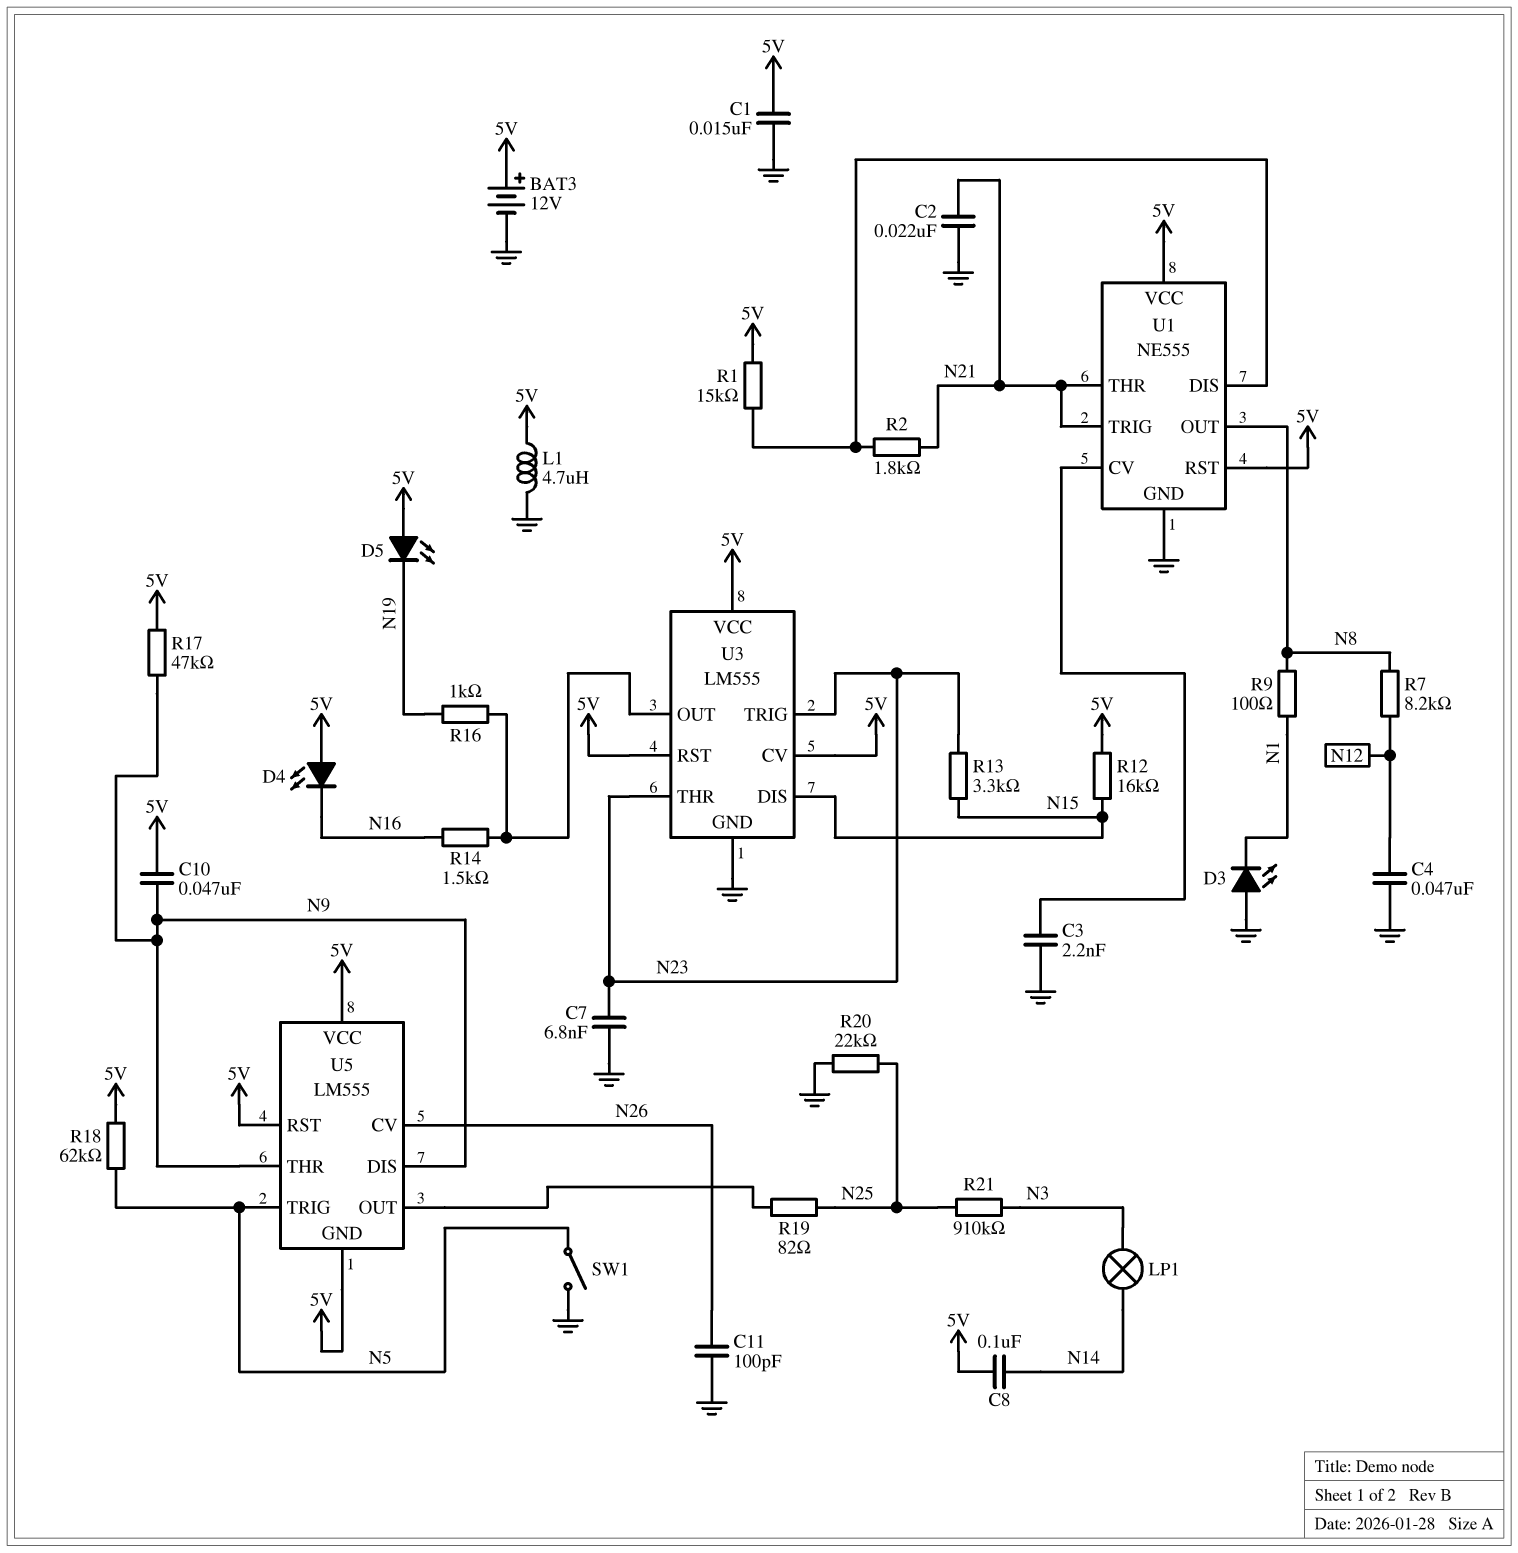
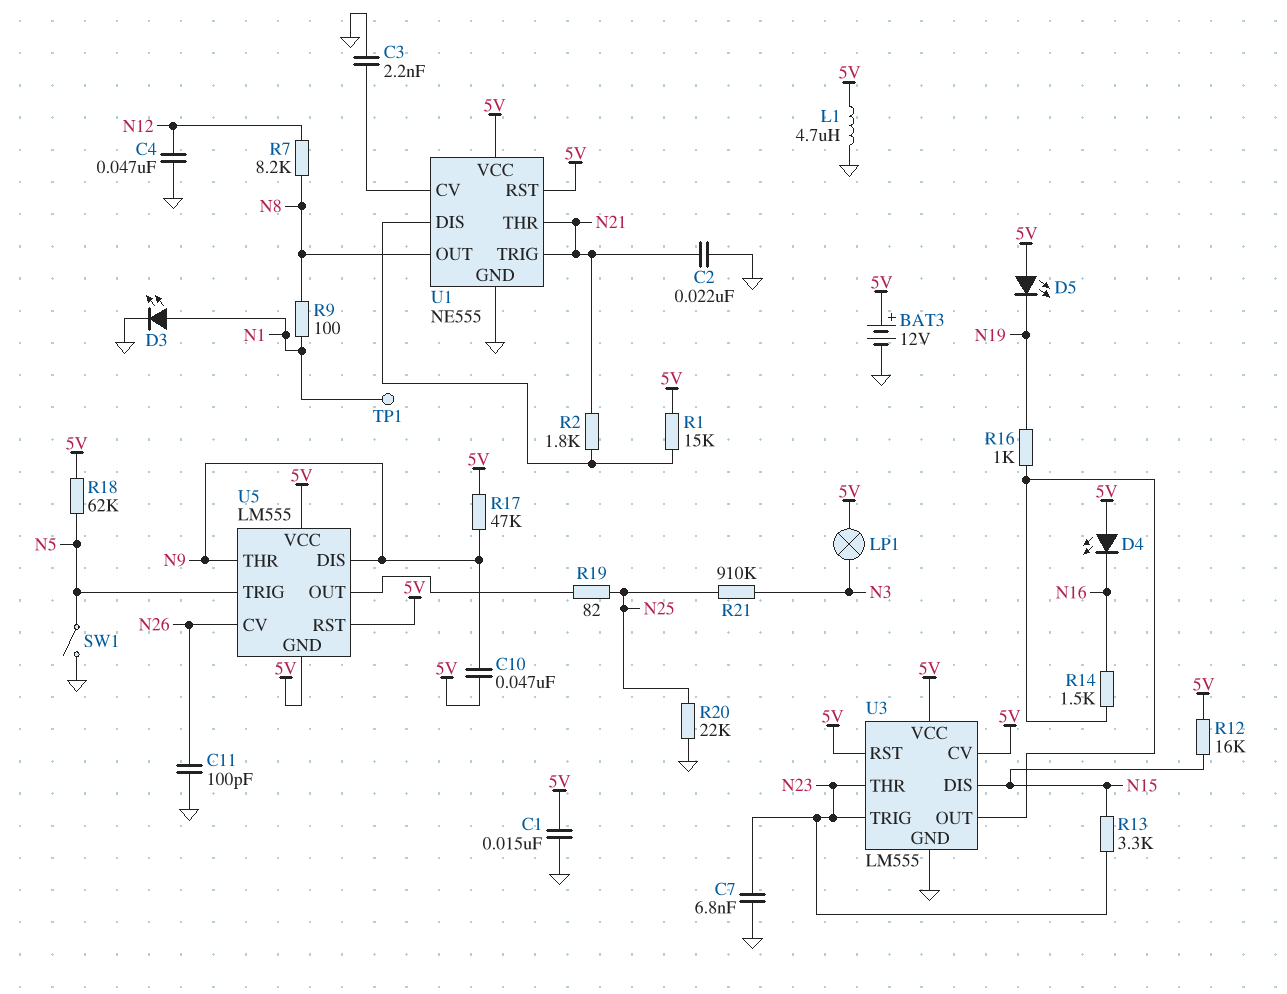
C8: 100nF (5V, N14) -> none
D3: LED (A GND, K N1) -> LED (A N1, K GND)
LP1: lamp (N3, N14) -> lamp (5V, N3)
TP1: none -> test point (N1)

